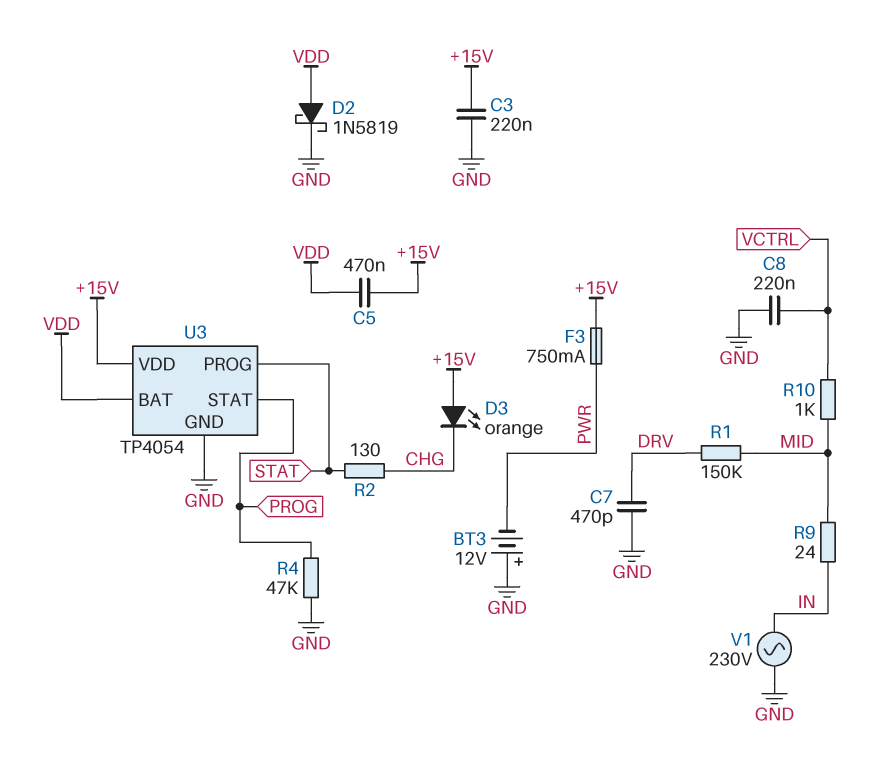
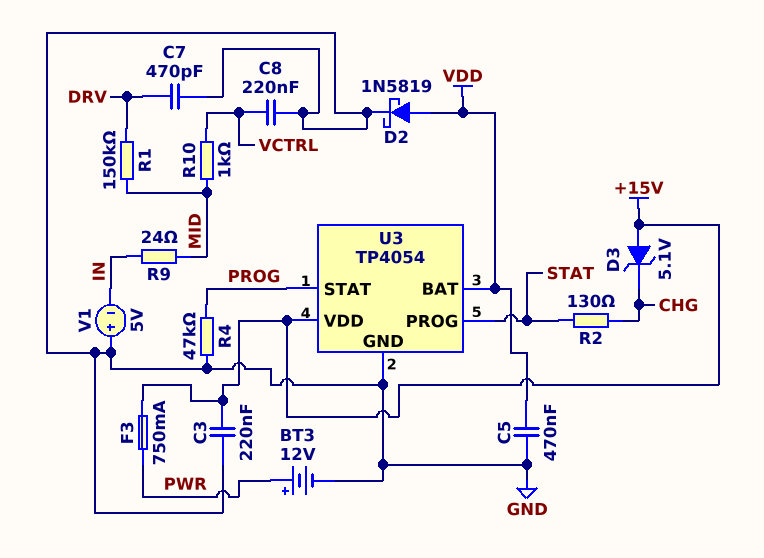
BT3: 12V (plus GND, minus PWR) -> 12V (plus PWR, minus GND)
C5: 470nF (+15V, VDD) -> 470nF (GND, VDD)
D3: LED orange (A +15V, K CHG) -> zener 5.1V (A +15V, K CHG)
V1: AC 230V (GND, IN) -> 5V (plus GND, minus IN)

